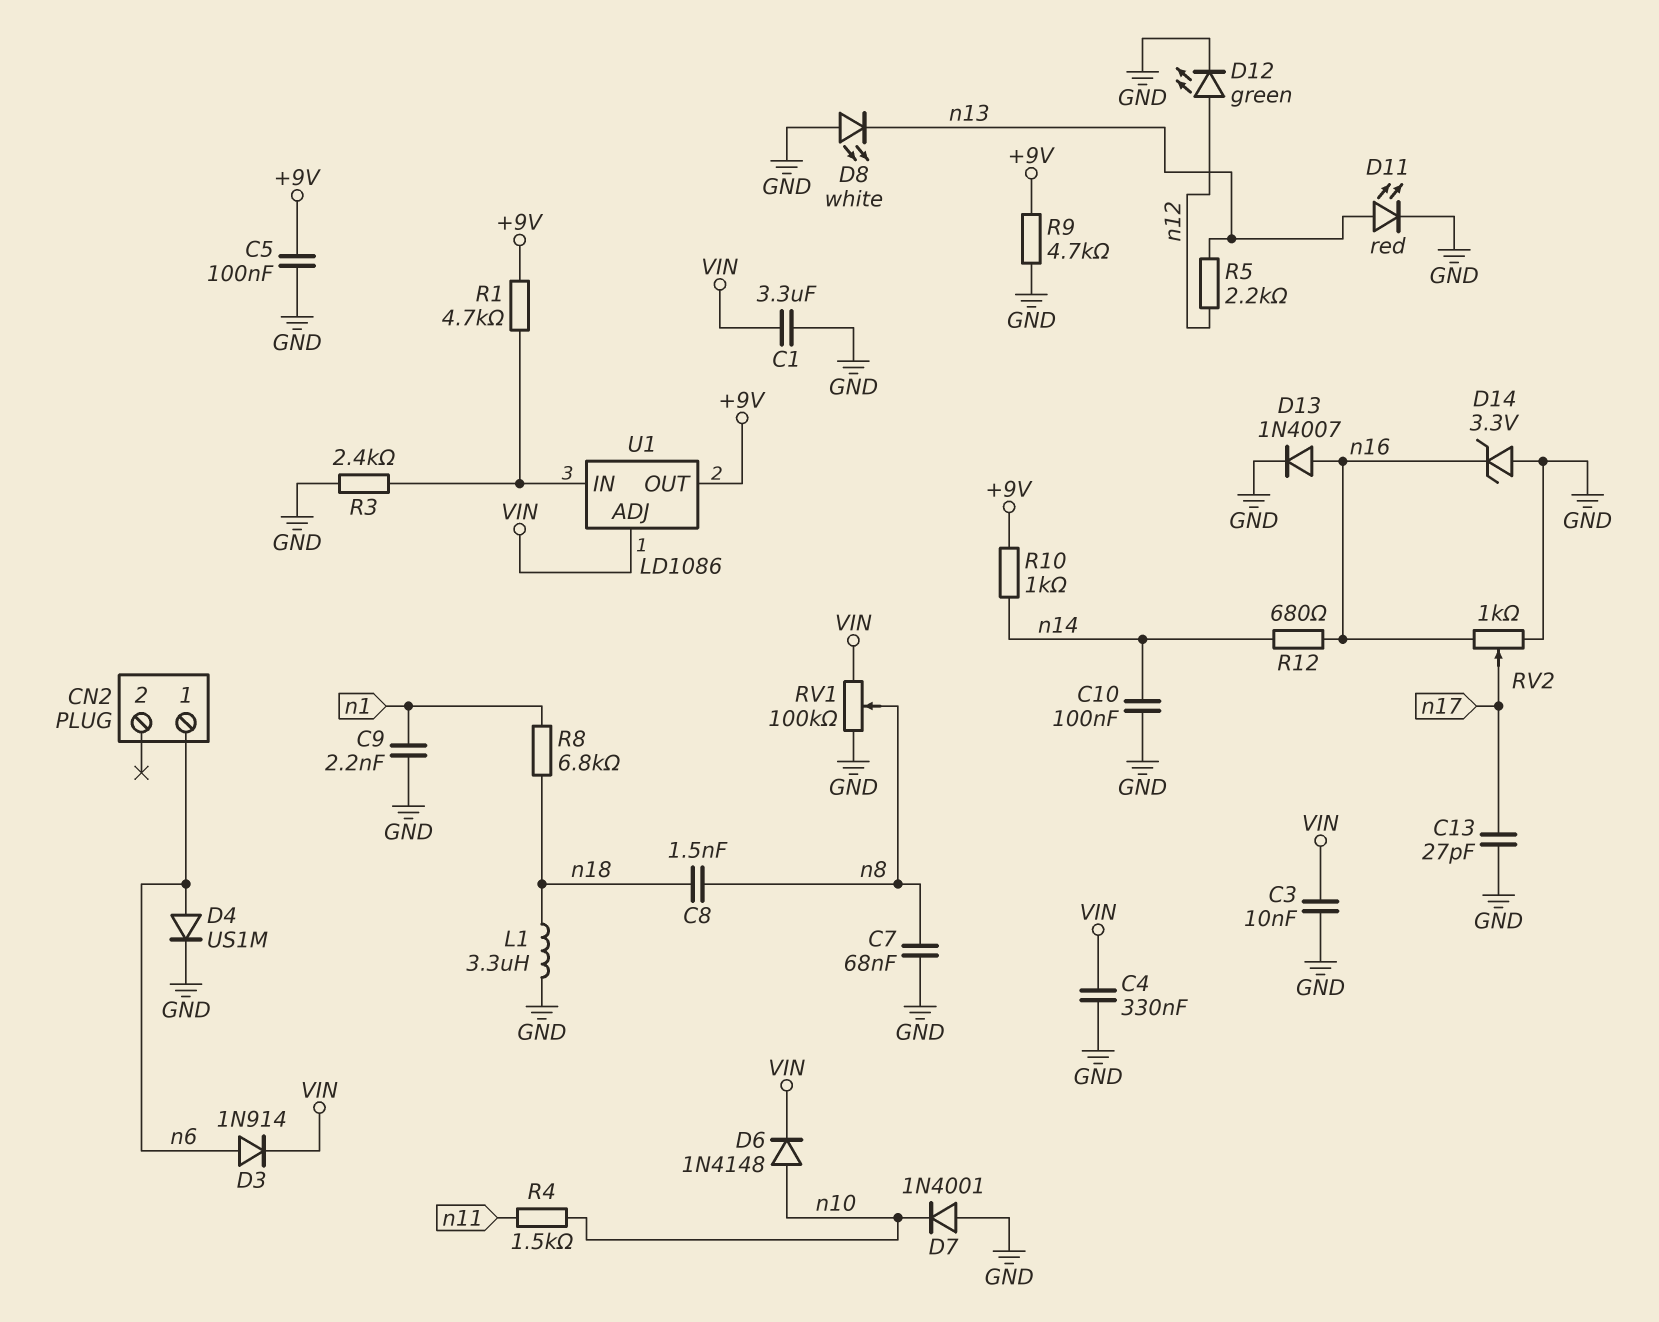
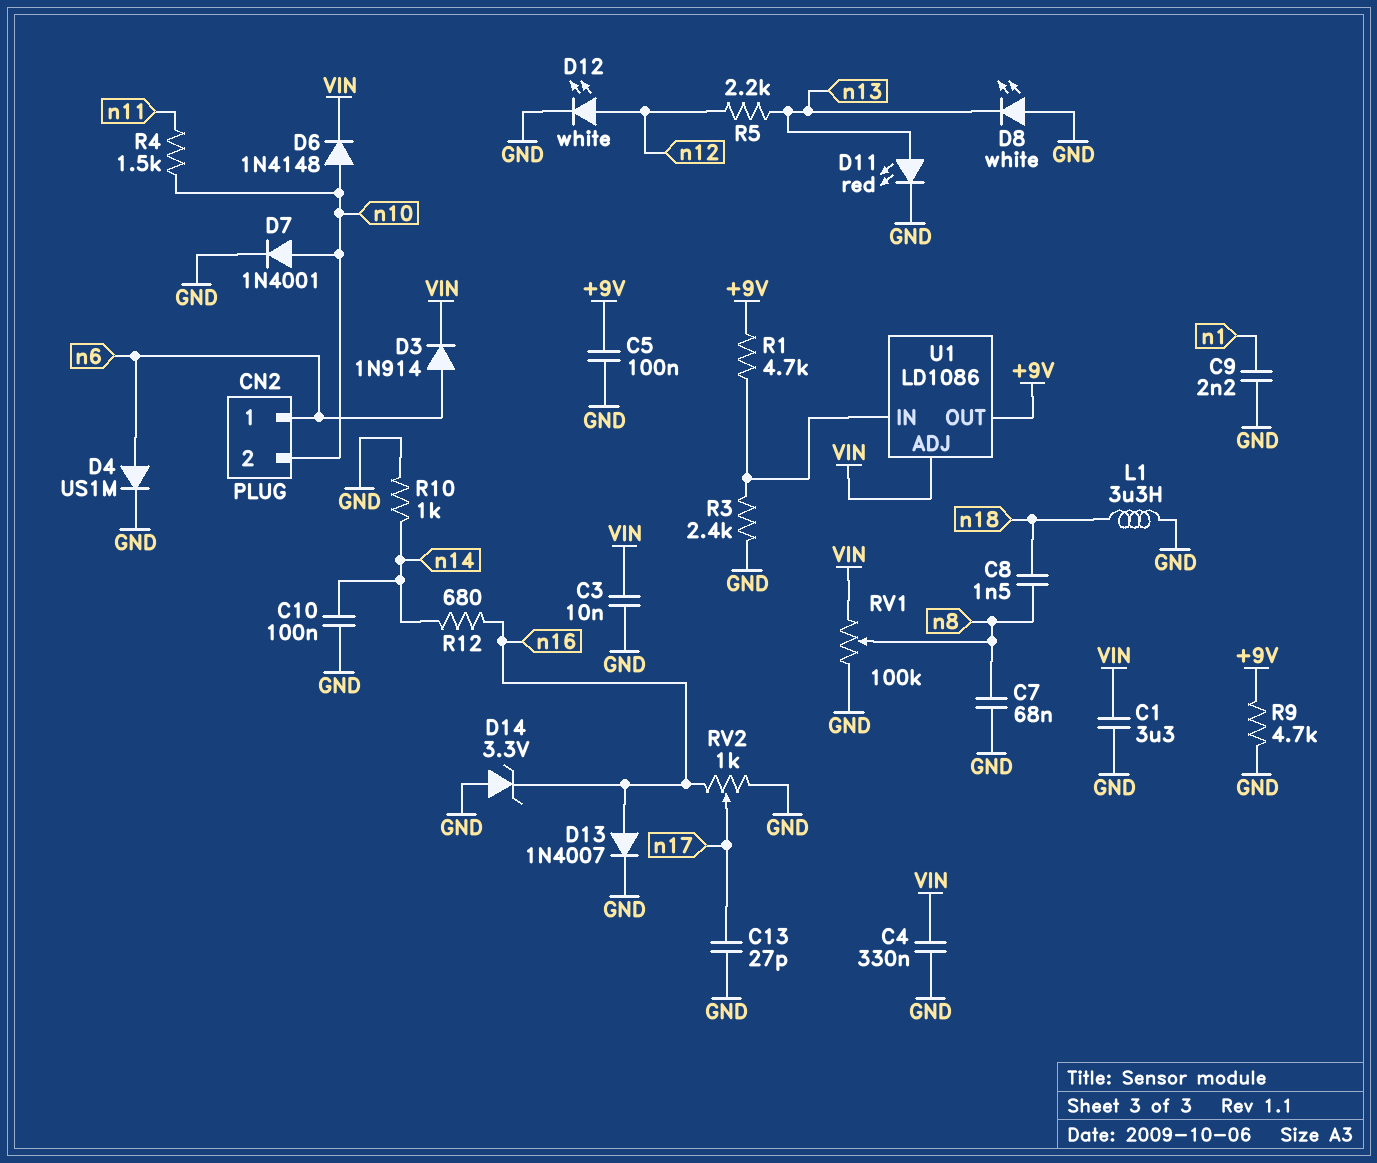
CN2 pin 2: none -> n10
D7: diode 1N4001 (A GND, K n10) -> diode 1N4001 (A n10, K GND)
D12: LED green (A n12, K GND) -> LED white (A n12, K GND)
R8: 6.8k (n1, n18) -> none
R10: 1k (+9V, n14) -> 1k (GND, n14)

